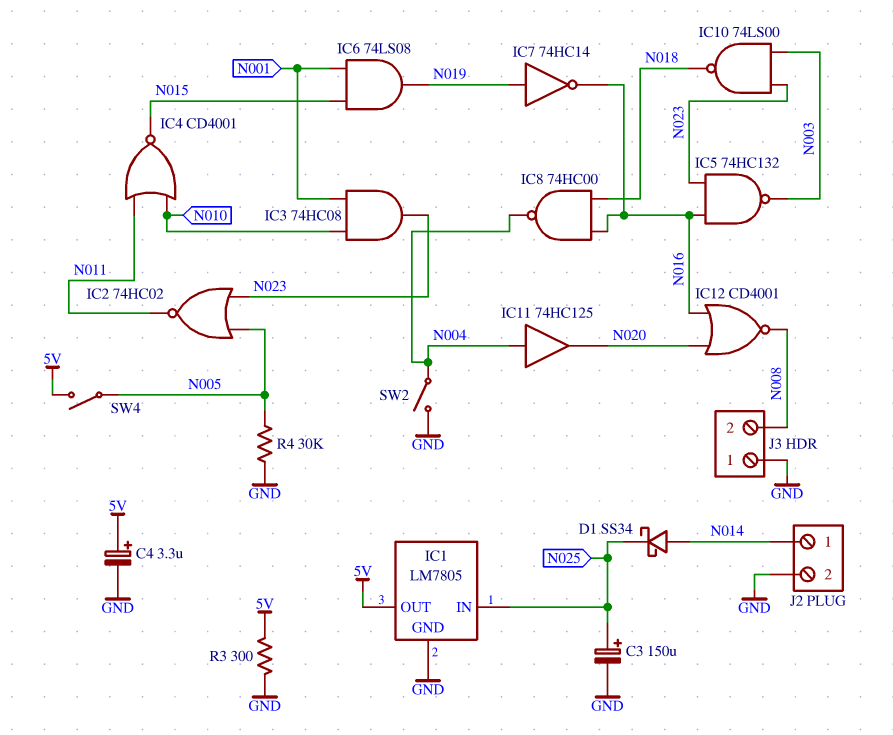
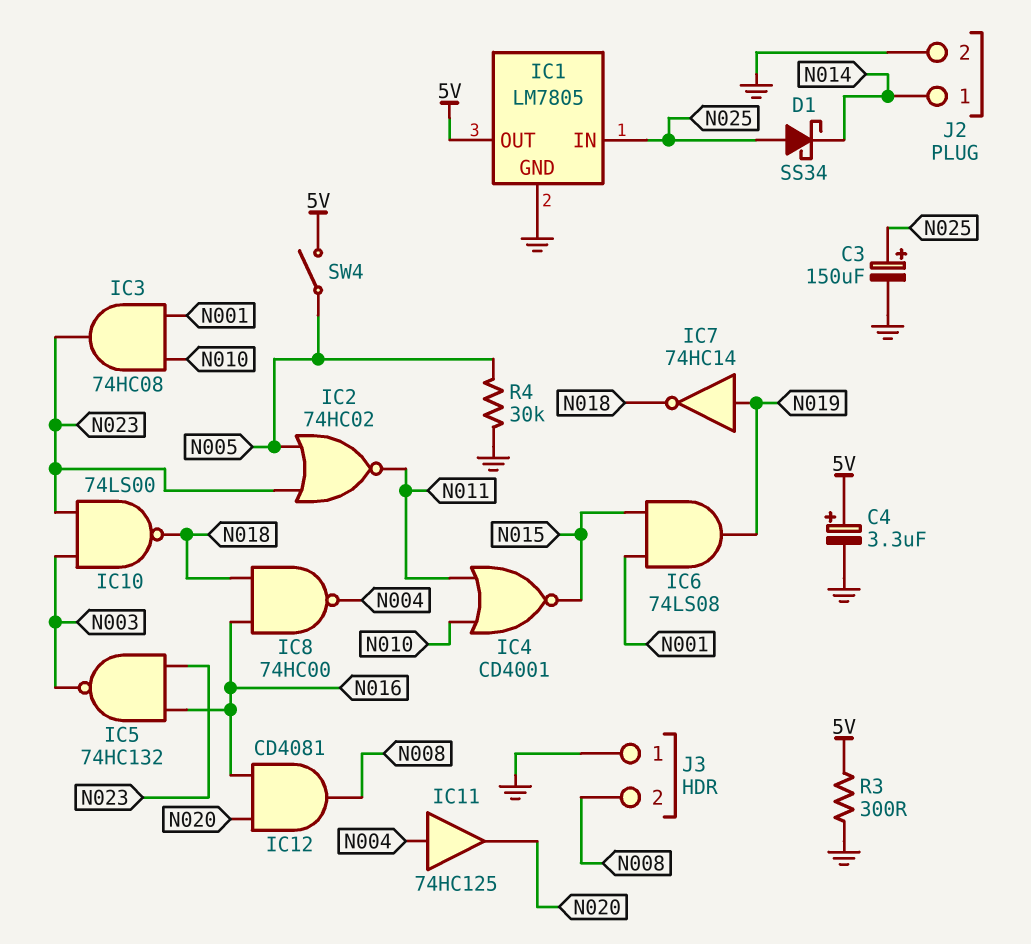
D1: schottky SS34 (A N014, K N025) -> schottky SS34 (A N025, K N014)
IC7: NOT 74HC14 (in N019, out N016) -> NOT 74HC14 (in N019, out N018)
IC12: NOR CD4001 (in N016, in N020, out N008) -> AND CD4081 (in N016, in N020, out N008)
SW2: switch (GND, N004) -> none

